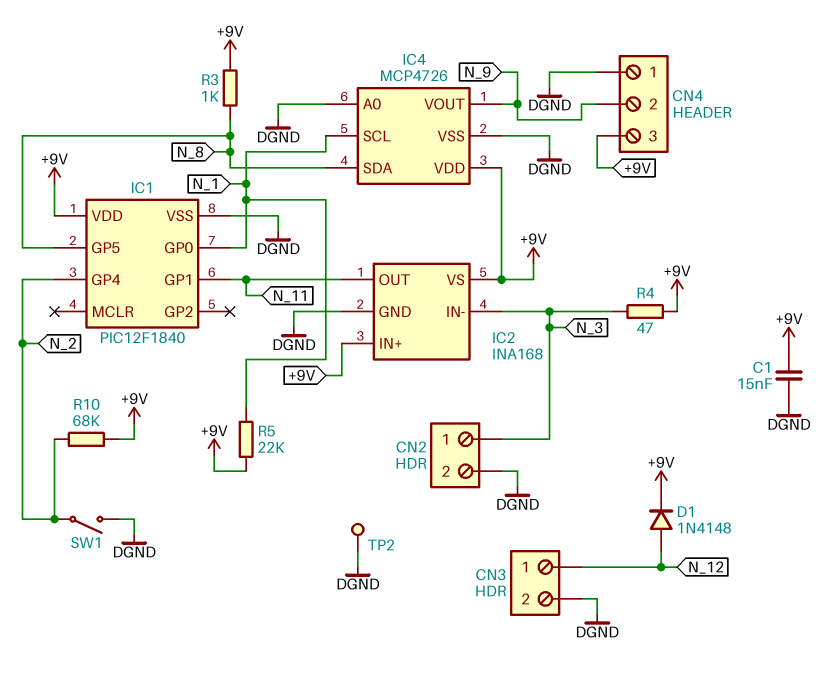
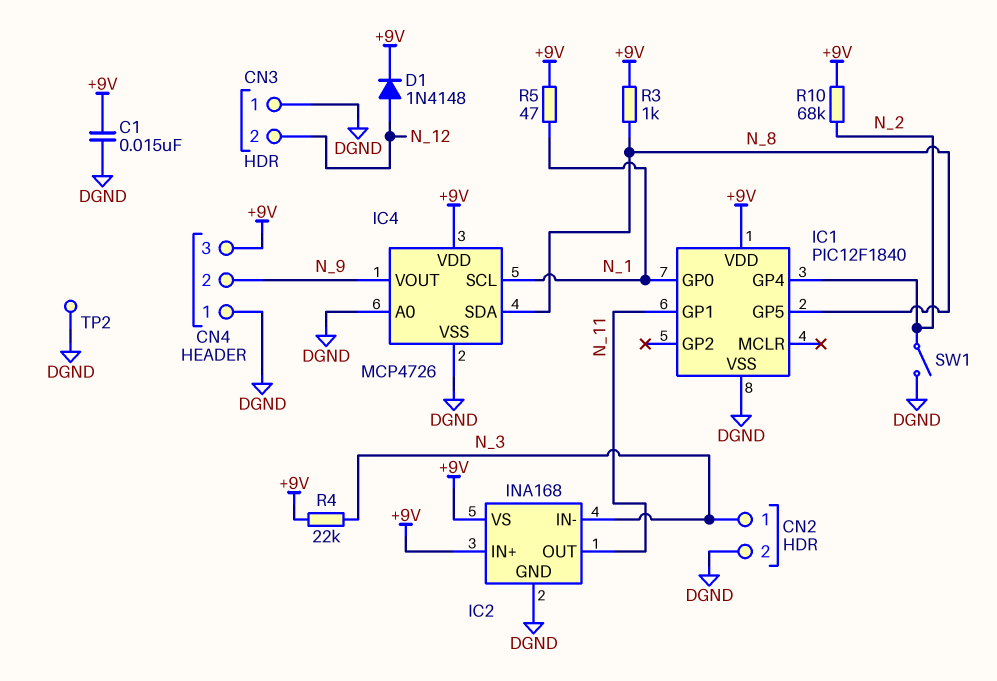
CN3 pin 1: N_12 -> DGND
CN3 pin 2: DGND -> N_12
R4: 47 (+9V, N_3) -> 22k (+9V, N_3)
R5: 22k (+9V, N_1) -> 47 (+9V, N_1)

